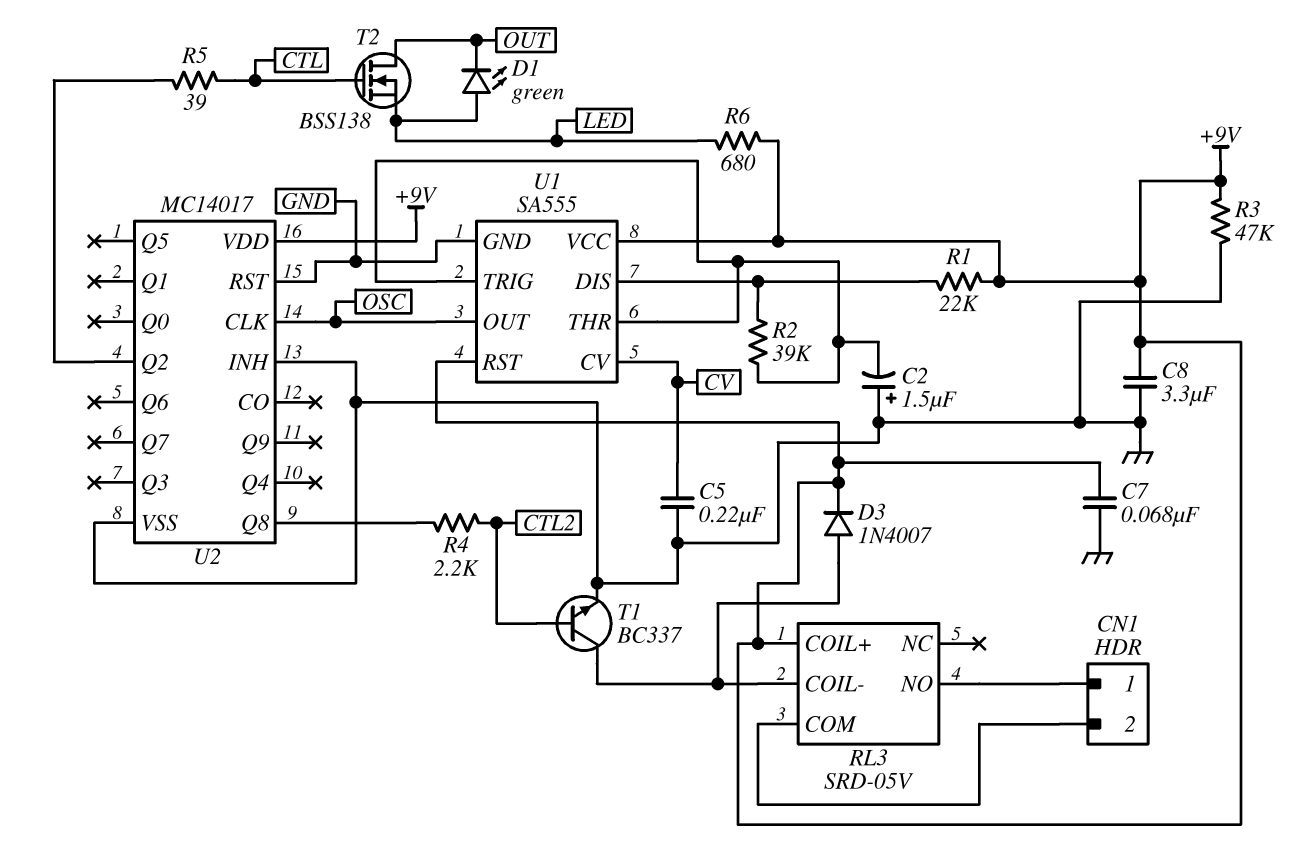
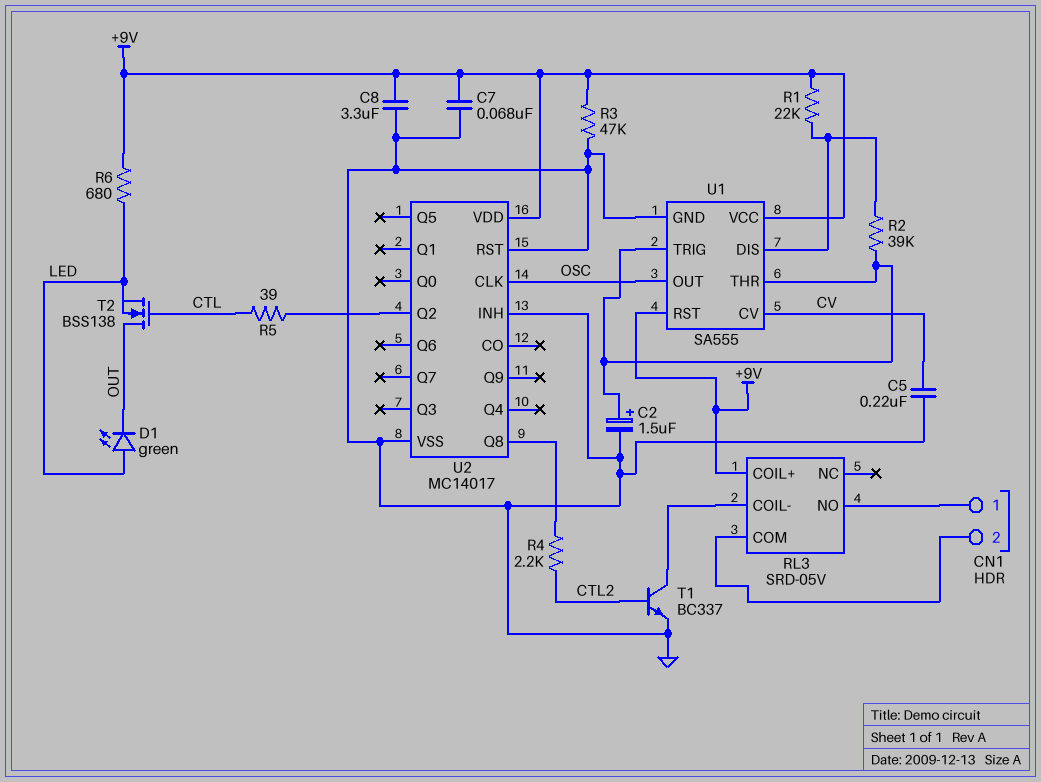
C2: 1.5uF (plus GND, minus U1/THR) -> 1.5uF (plus U1/THR, minus GND)
D3: diode 1N4007 (A RL3/COIL-, K +9V) -> none

